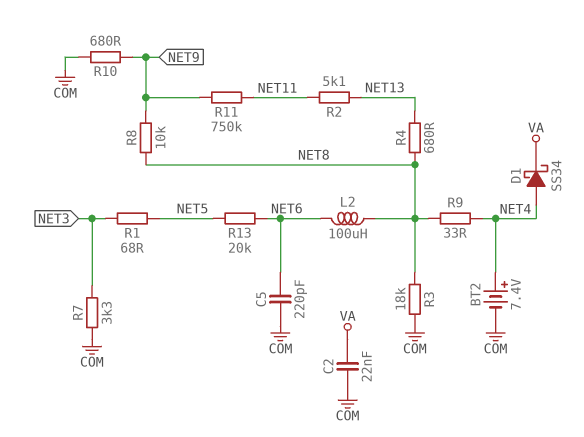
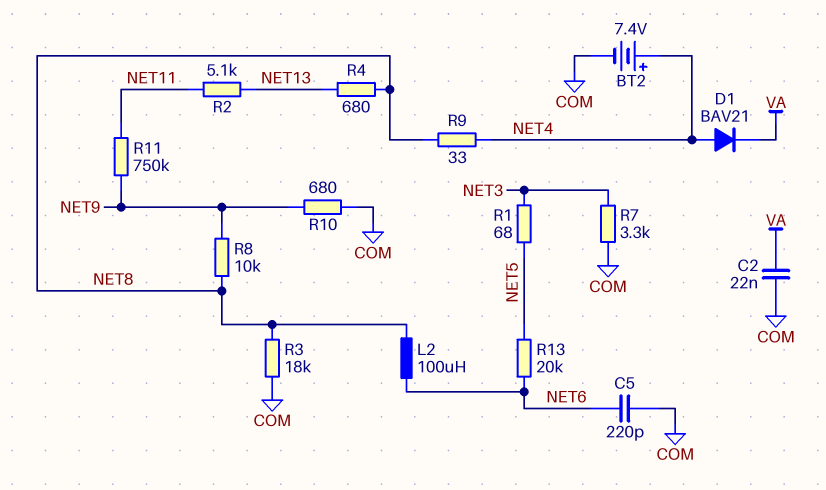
D1: schottky SS34 (A NET4, K VA) -> diode BAV21 (A NET4, K VA)

